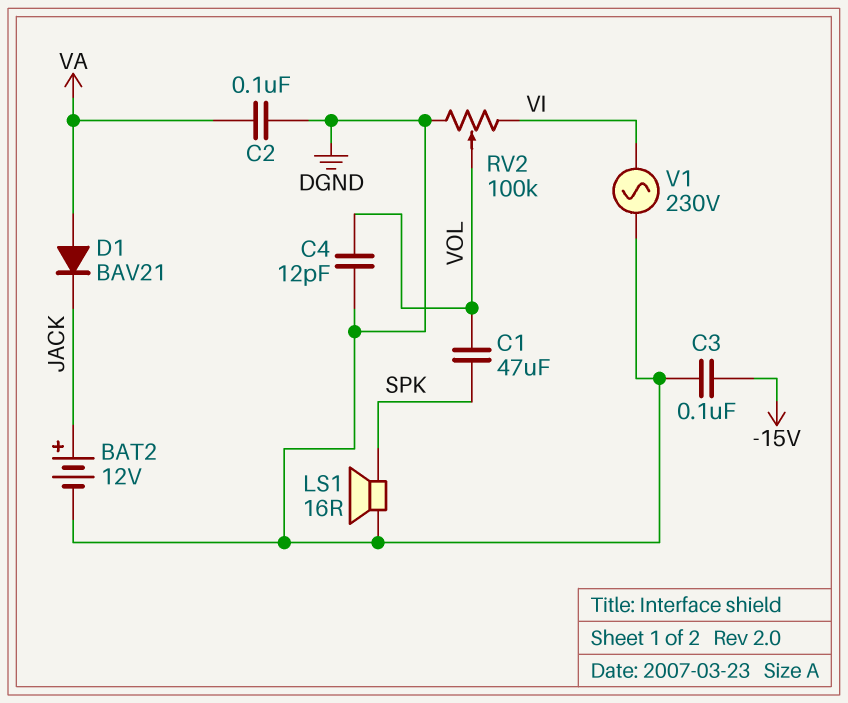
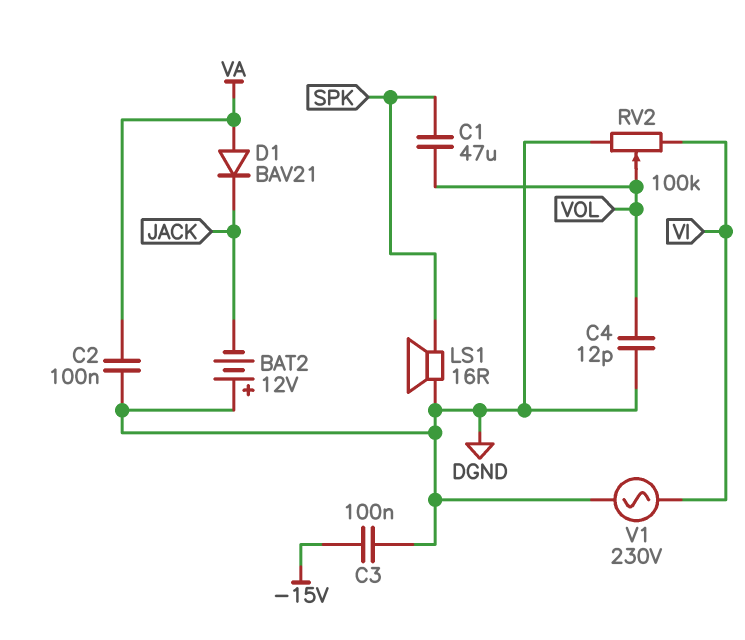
BAT2: 12V (plus JACK, minus DGND) -> 12V (plus DGND, minus JACK)

